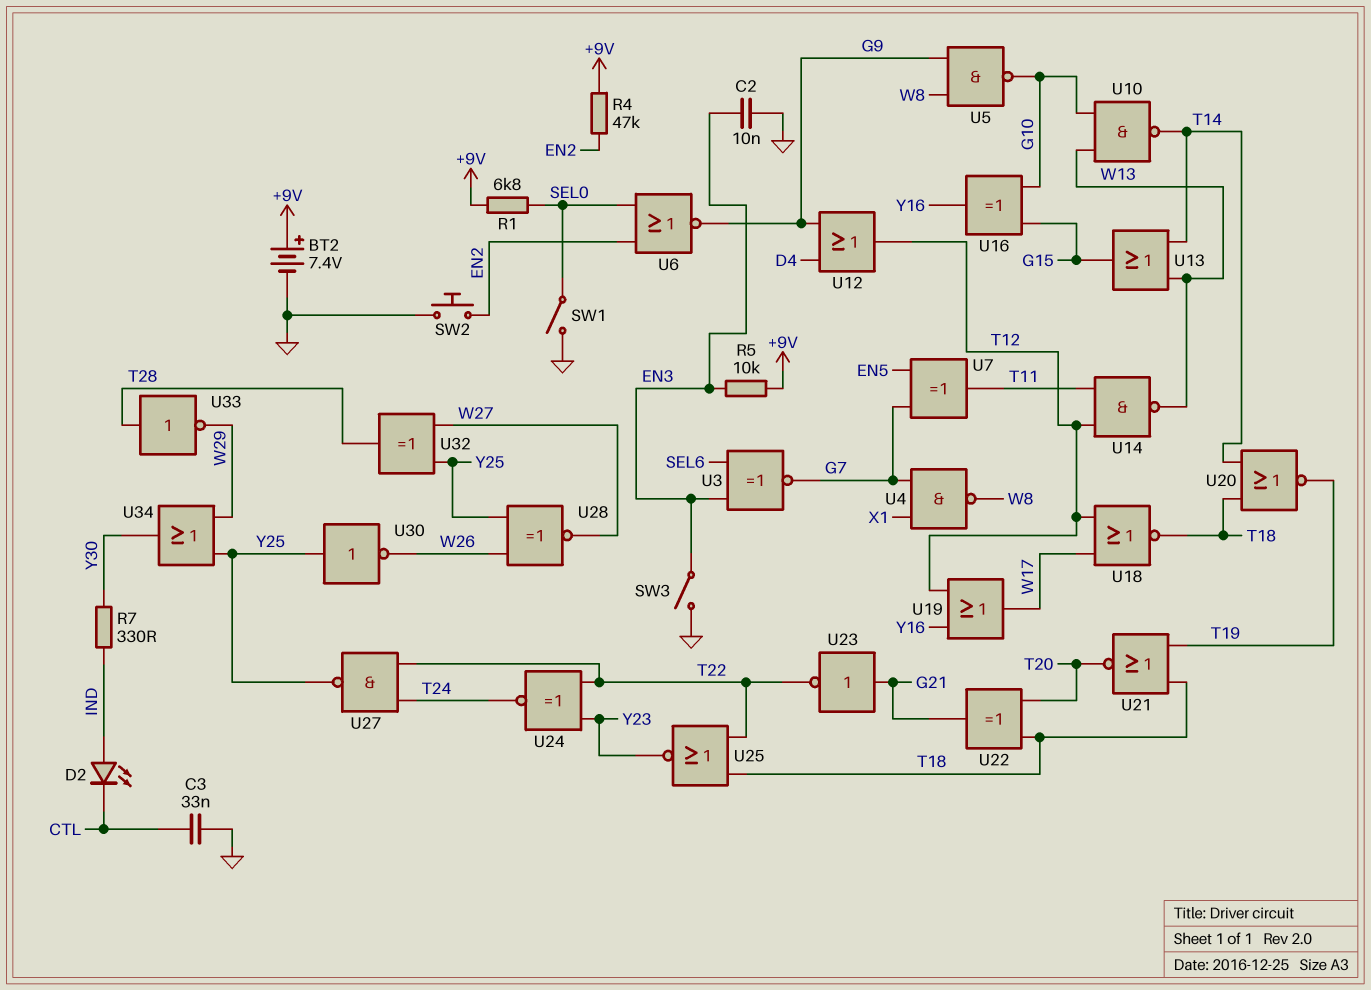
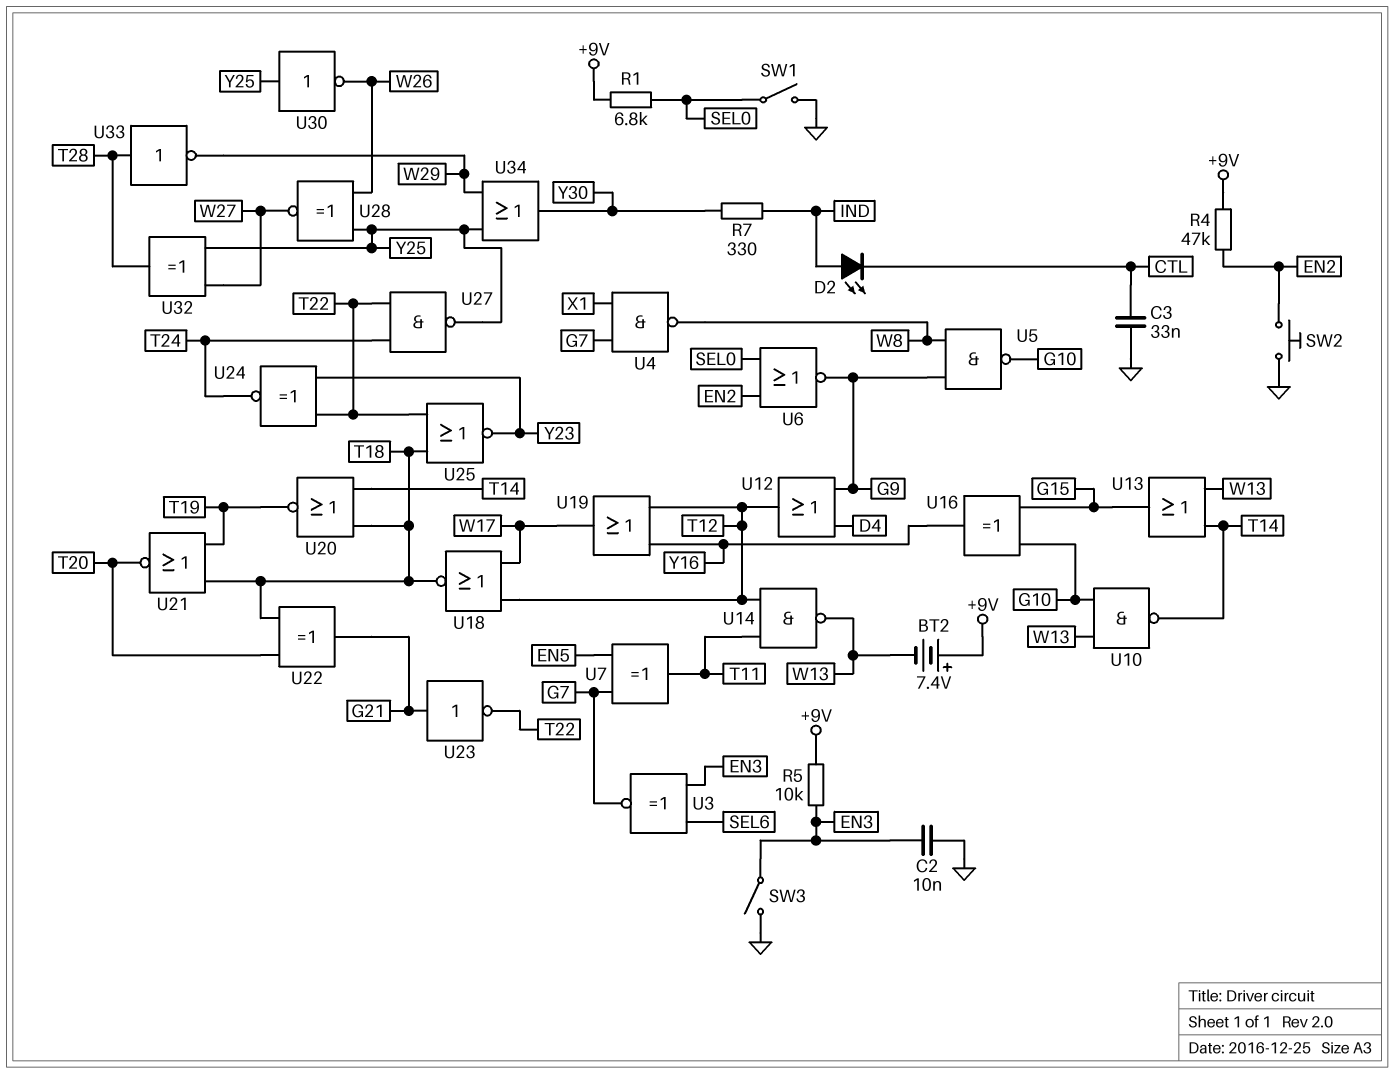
BT2: 7.4V (plus +9V, minus GND) -> 7.4V (plus +9V, minus W13)

